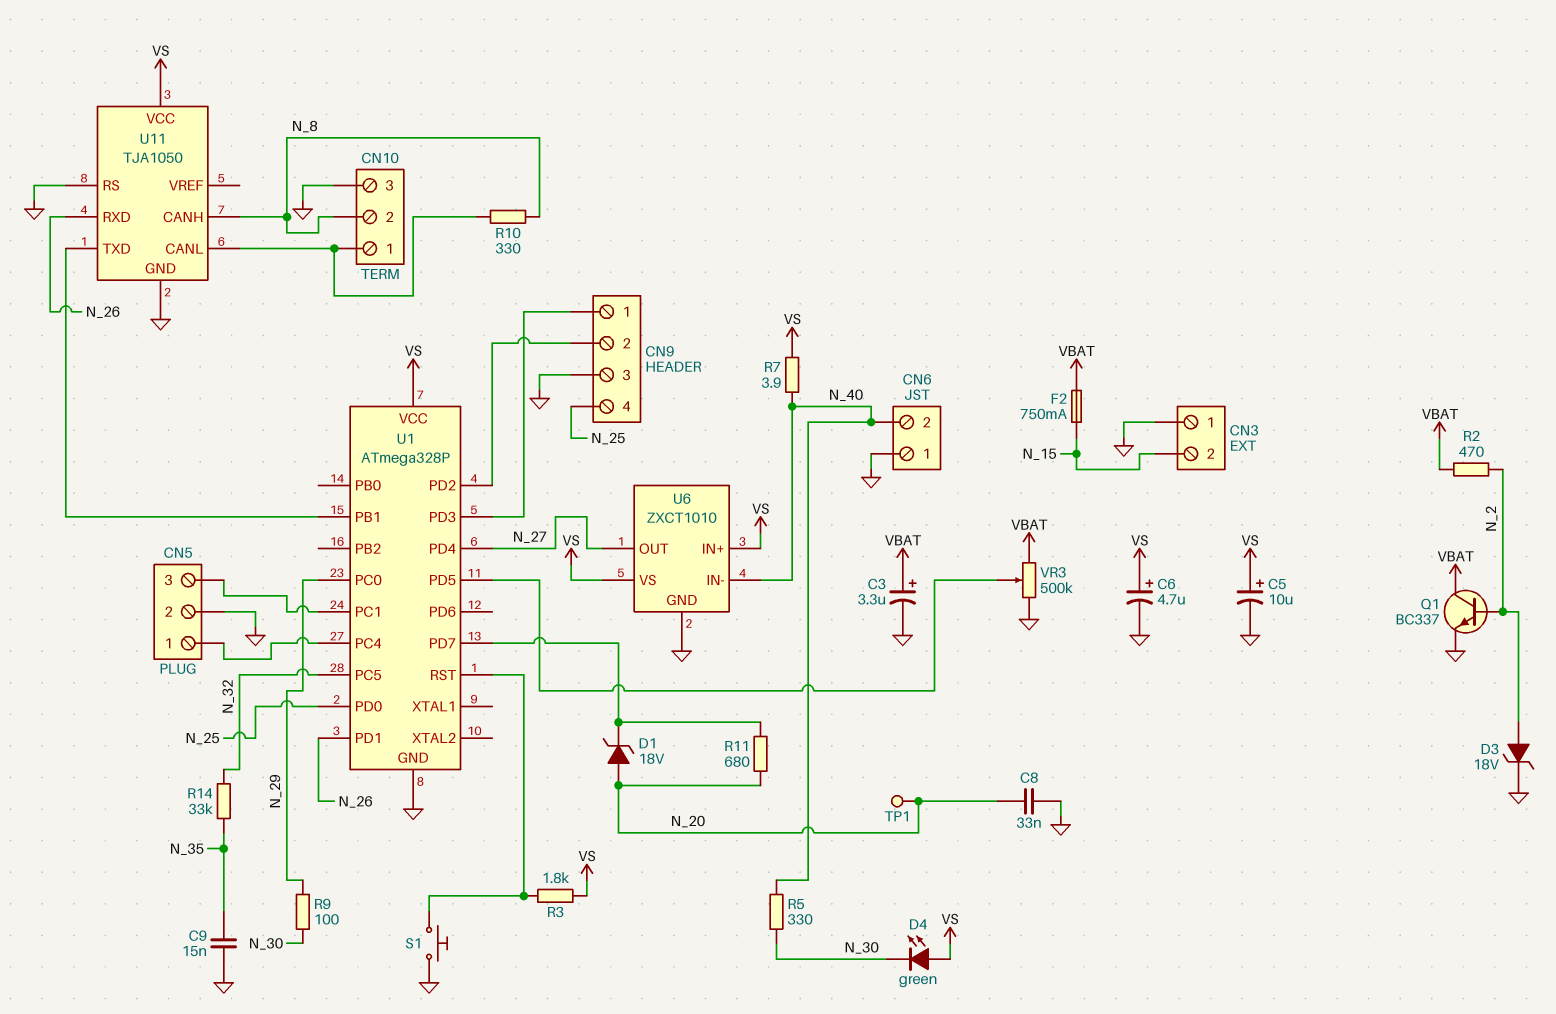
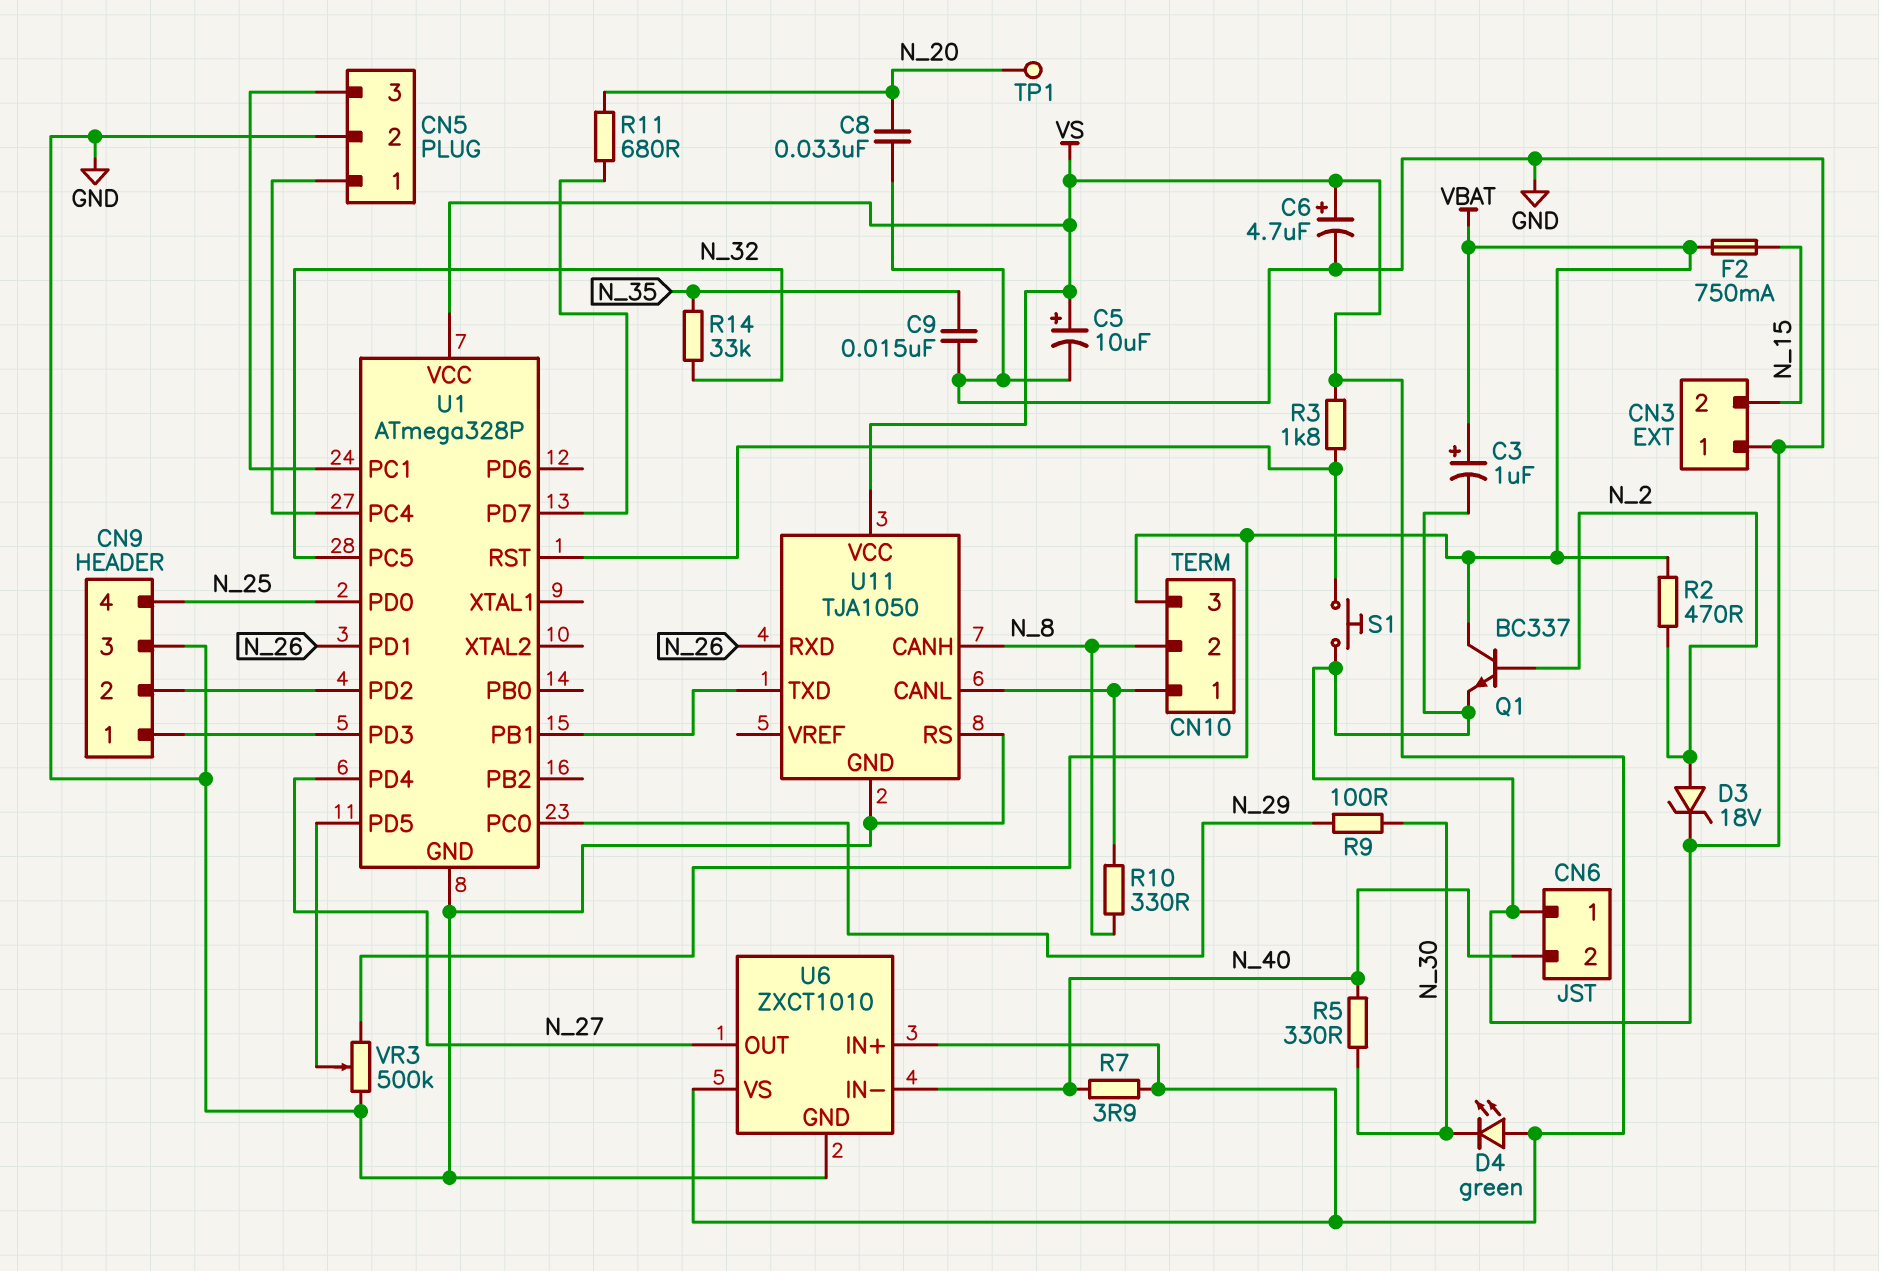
C3: 3.3uF (plus VBAT, minus GND) -> 1uF (plus VBAT, minus GND)
CN10 pin 3: GND -> VBAT
D1: zener 18V (A N_20, K U1/PD7) -> none

